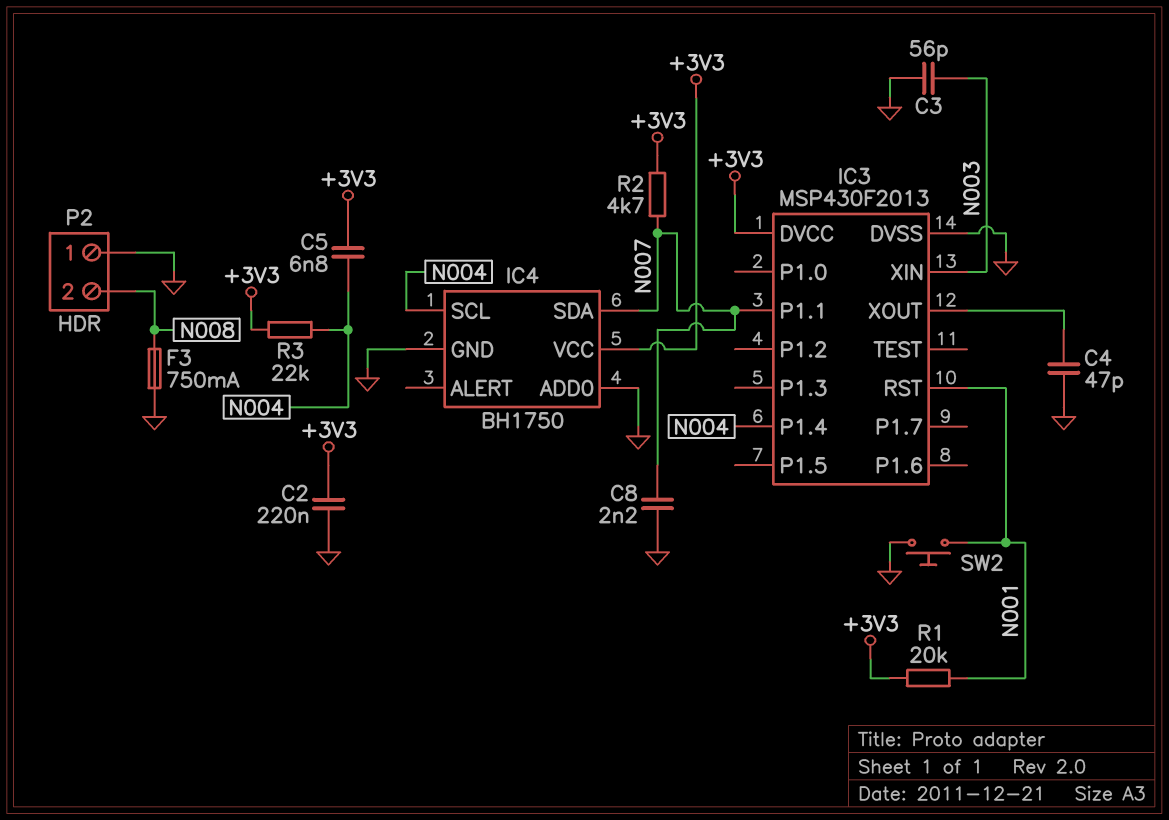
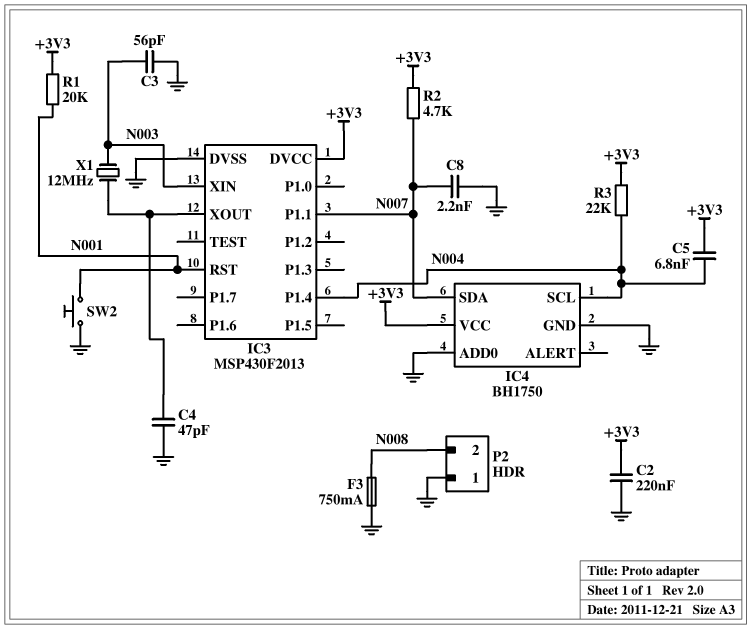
X1: none -> 12MHz (IC3/XOUT, N003)

